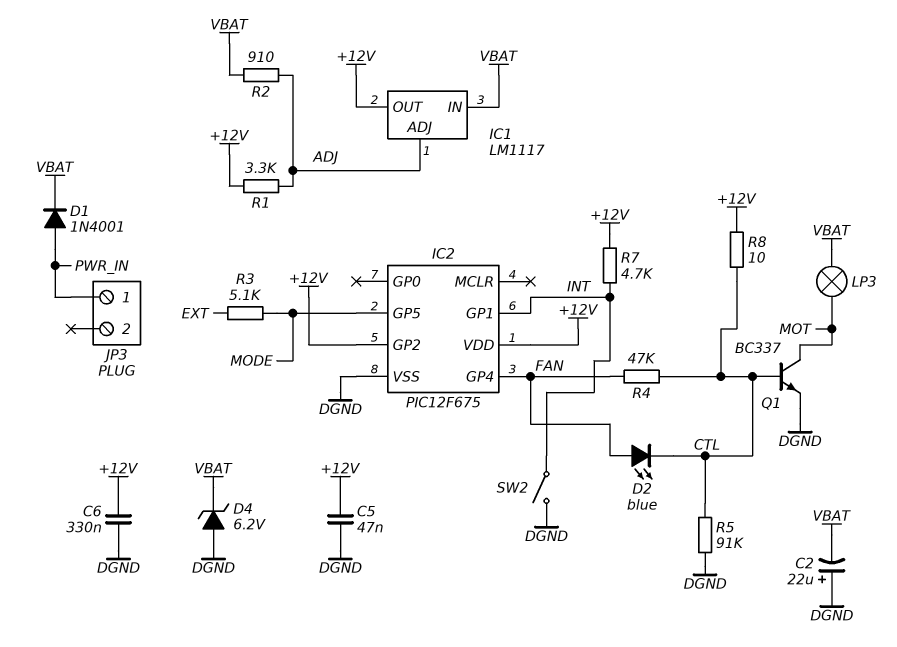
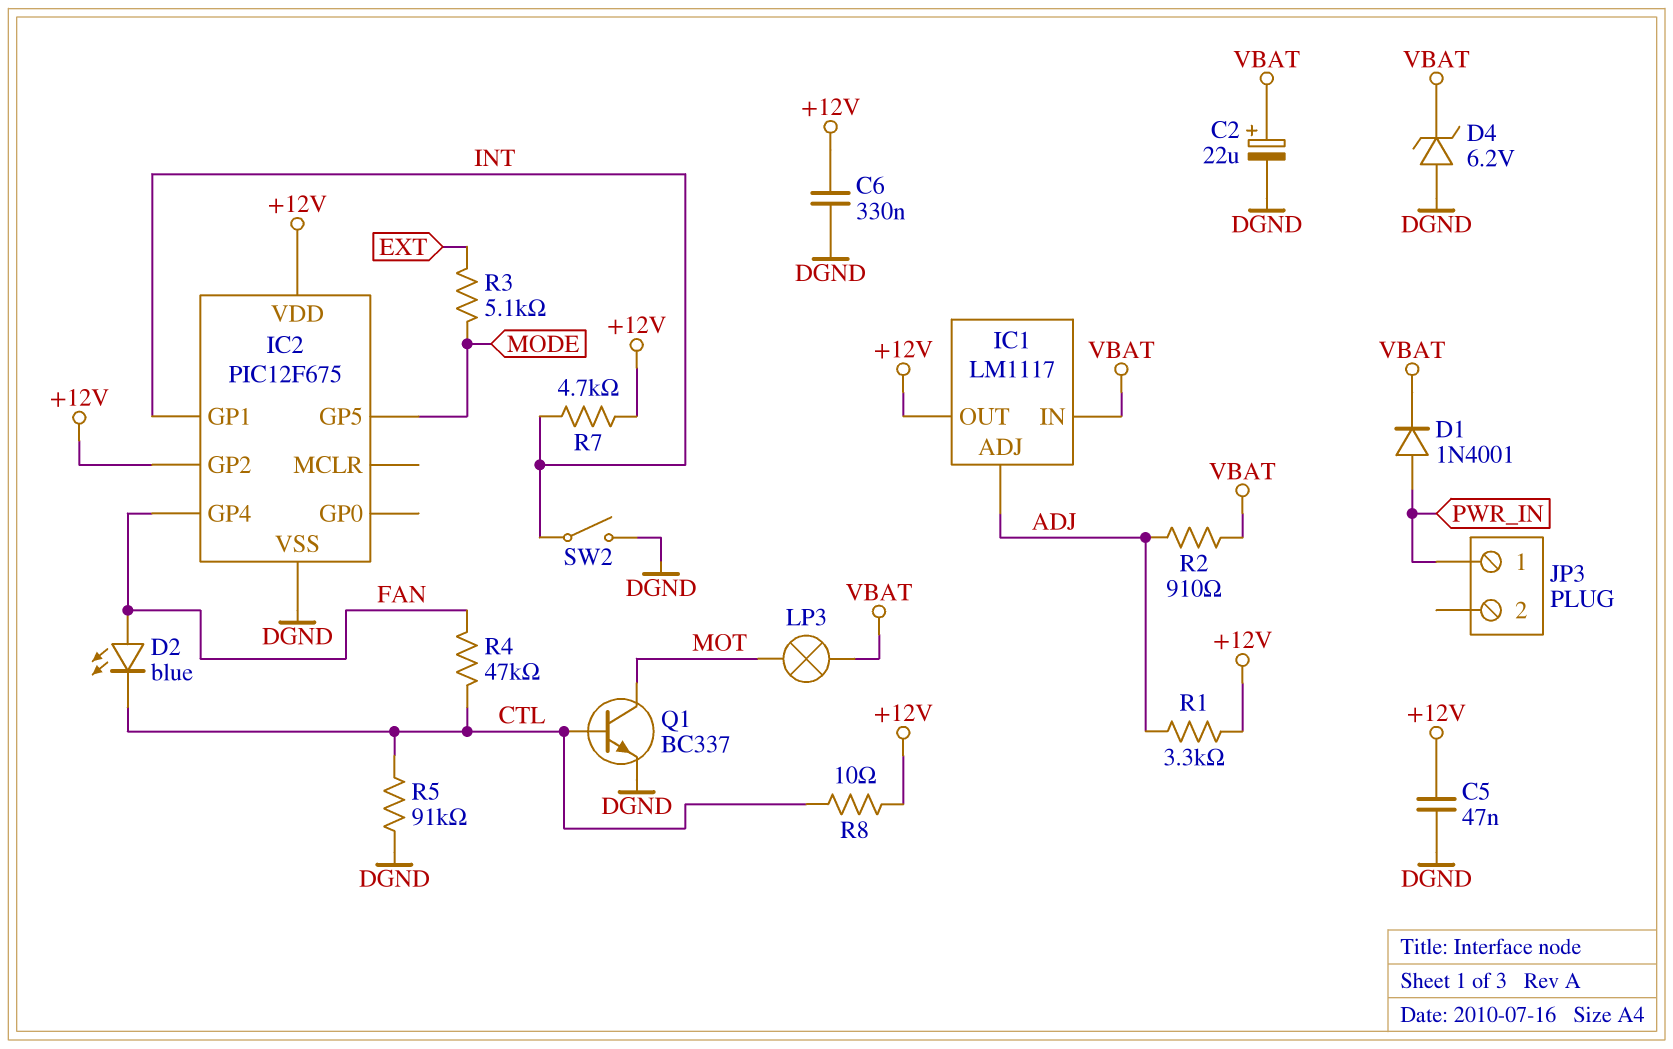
C2: 22uF (plus DGND, minus VBAT) -> 22uF (plus VBAT, minus DGND)

